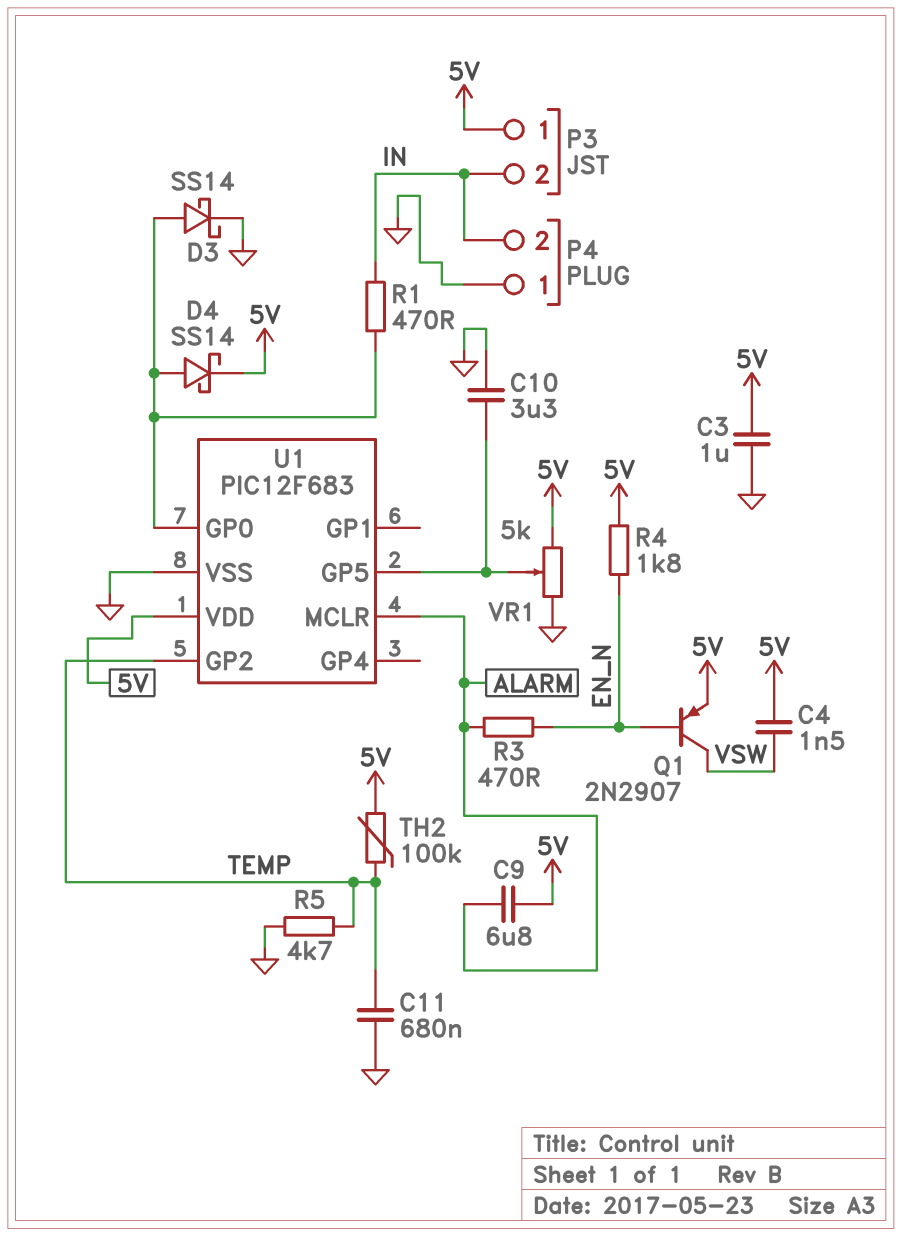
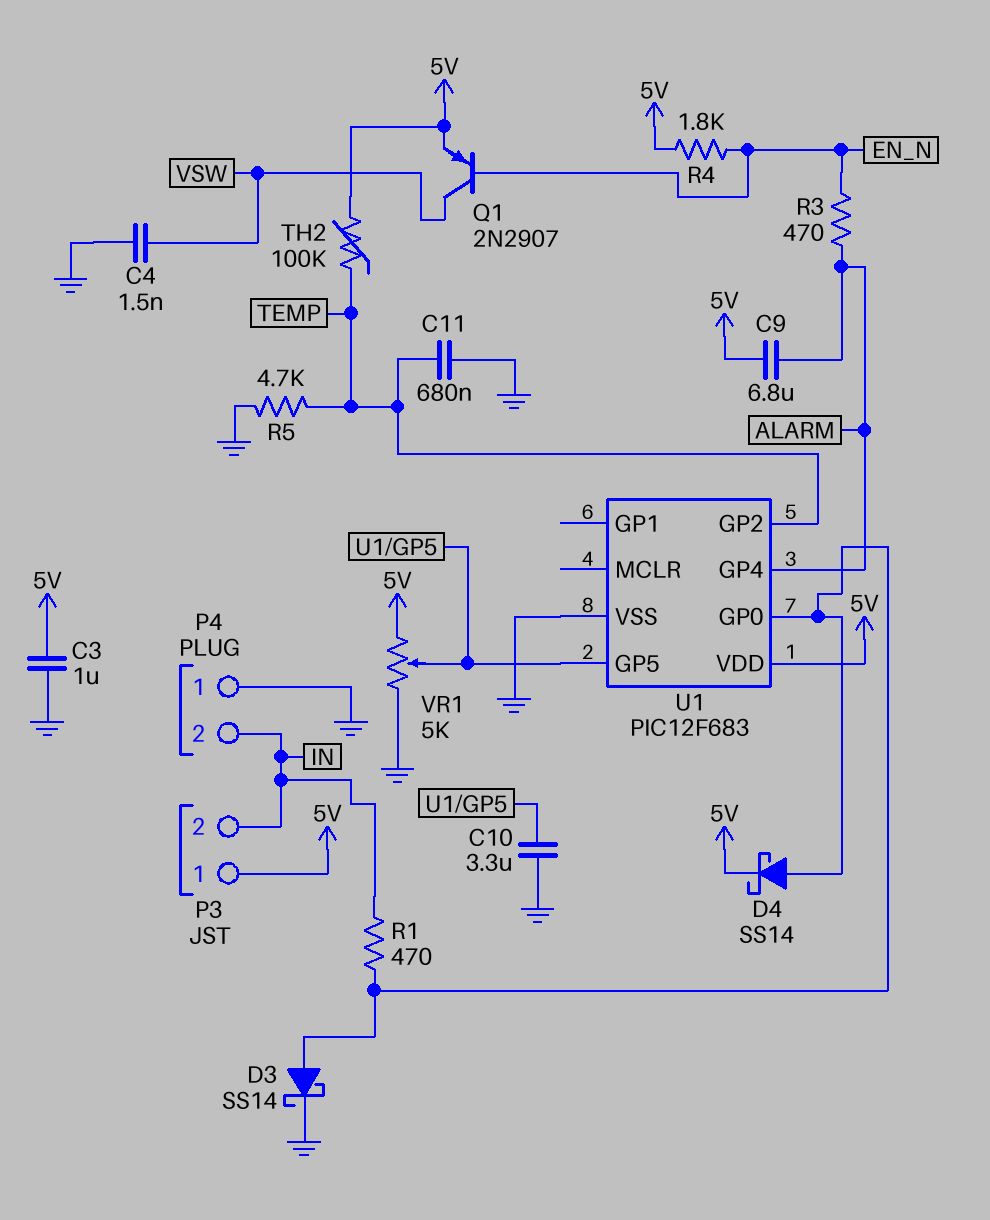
C4: 1.5nF (5V, VSW) -> 1.5nF (GND, VSW)
U1 pin GP4: none -> ALARM
U1 pin MCLR: ALARM -> none

